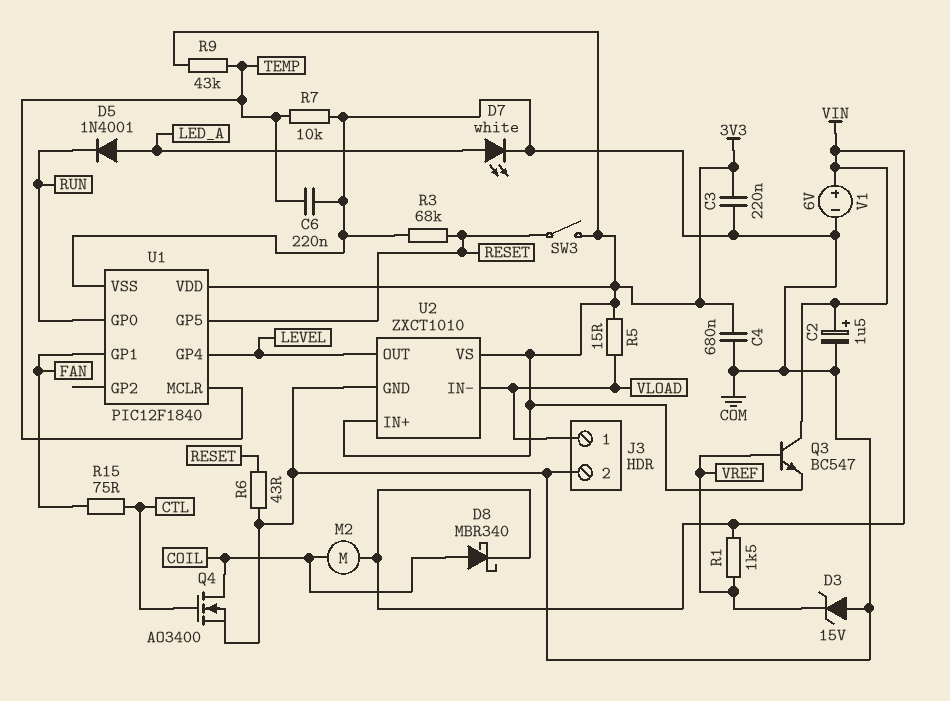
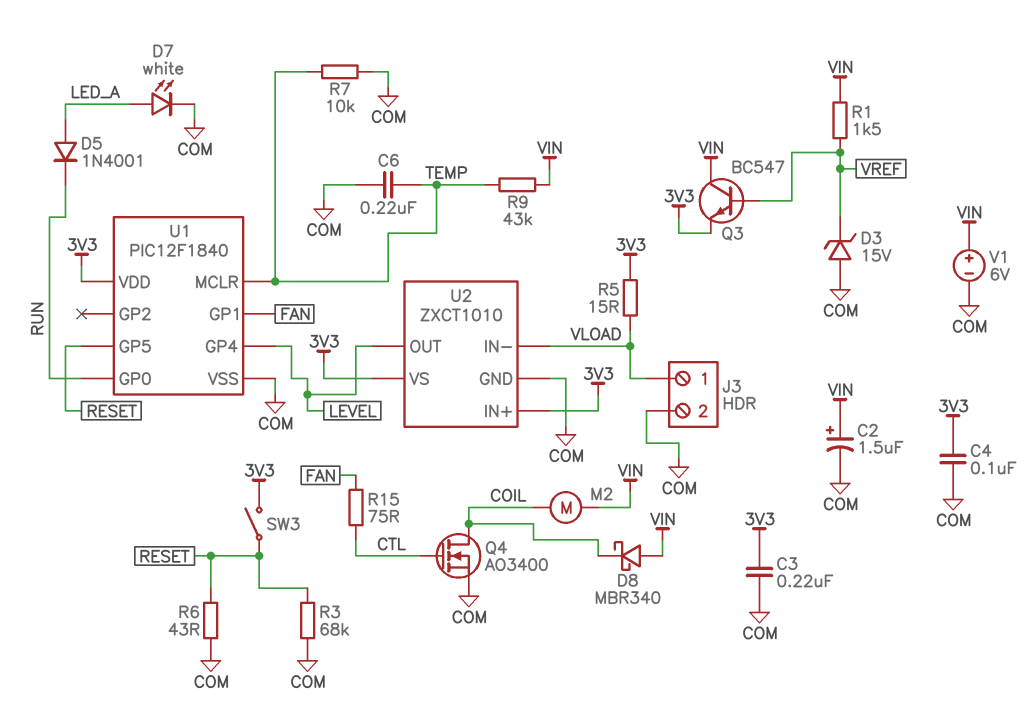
C4: 680nF (3V3, COM) -> 100nF (3V3, COM)
D8: schottky MBR340 (A COIL, K VIN) -> schottky MBR340 (A VIN, K COIL)
R9: 43k (3V3, TEMP) -> 43k (TEMP, VIN)

